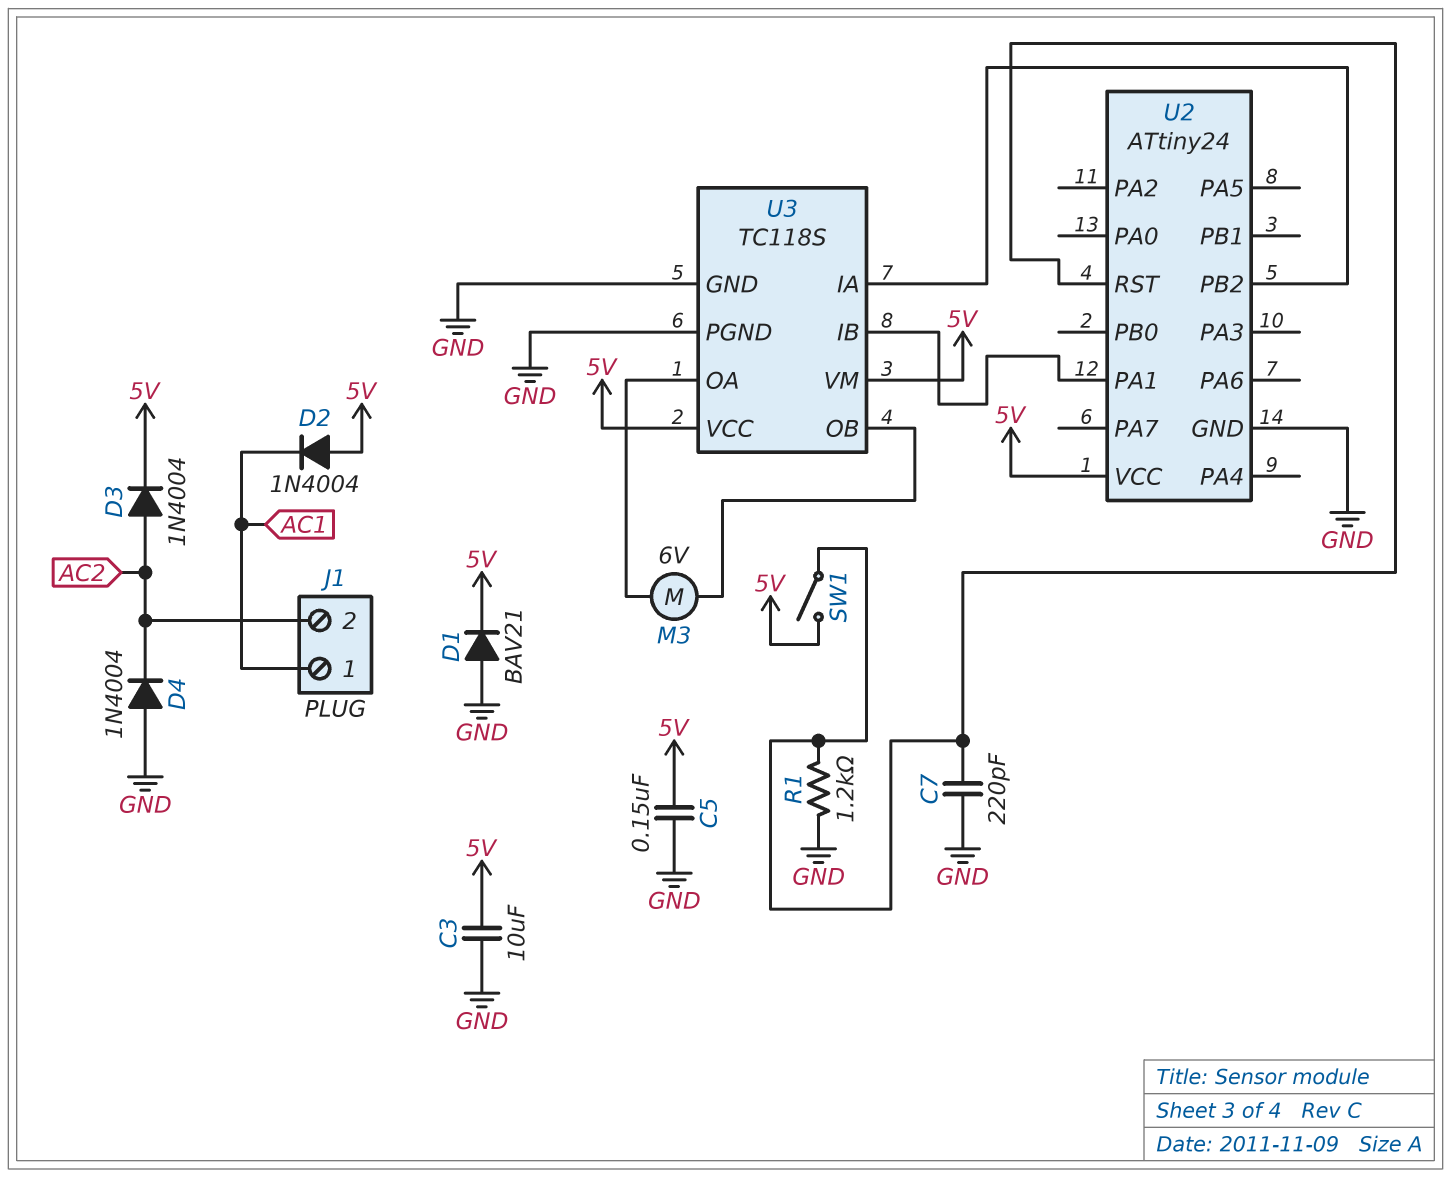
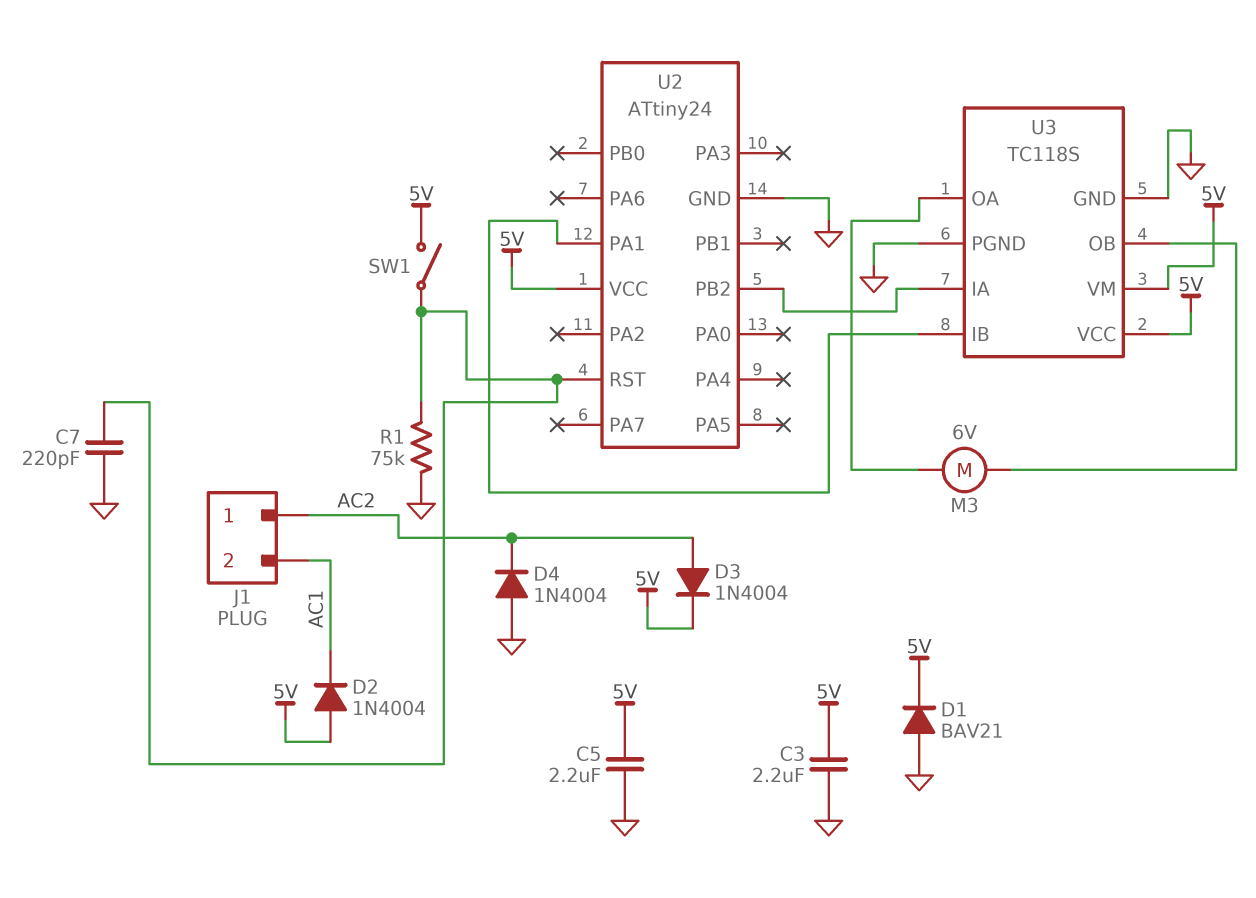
C3: 10uF (5V, GND) -> 2.2uF (5V, GND)
C5: 150nF (5V, GND) -> 2.2uF (5V, GND)
J1 pin 1: AC1 -> AC2
J1 pin 2: AC2 -> AC1
R1: 1.2k (GND, U2/RST) -> 75k (GND, U2/RST)

